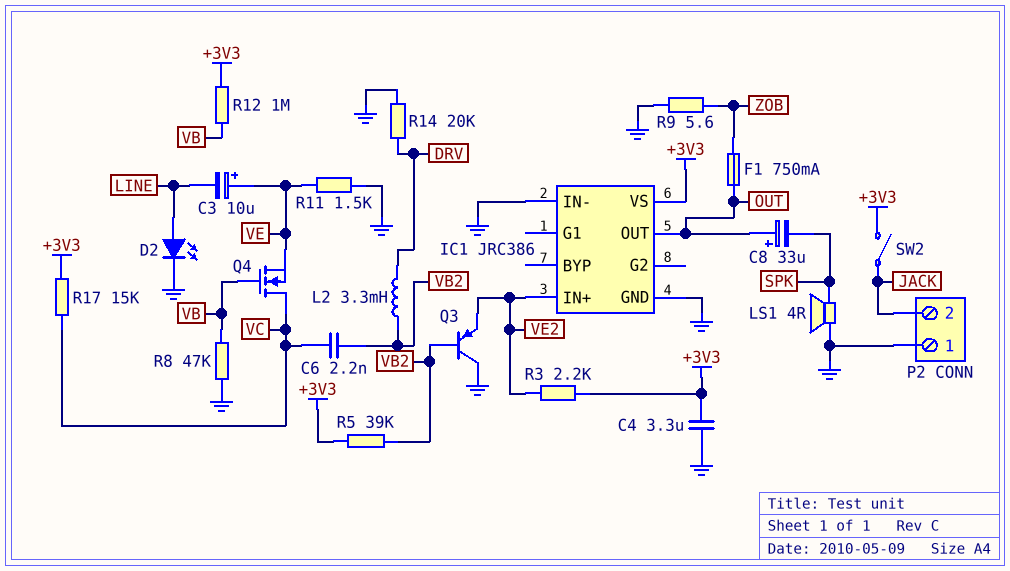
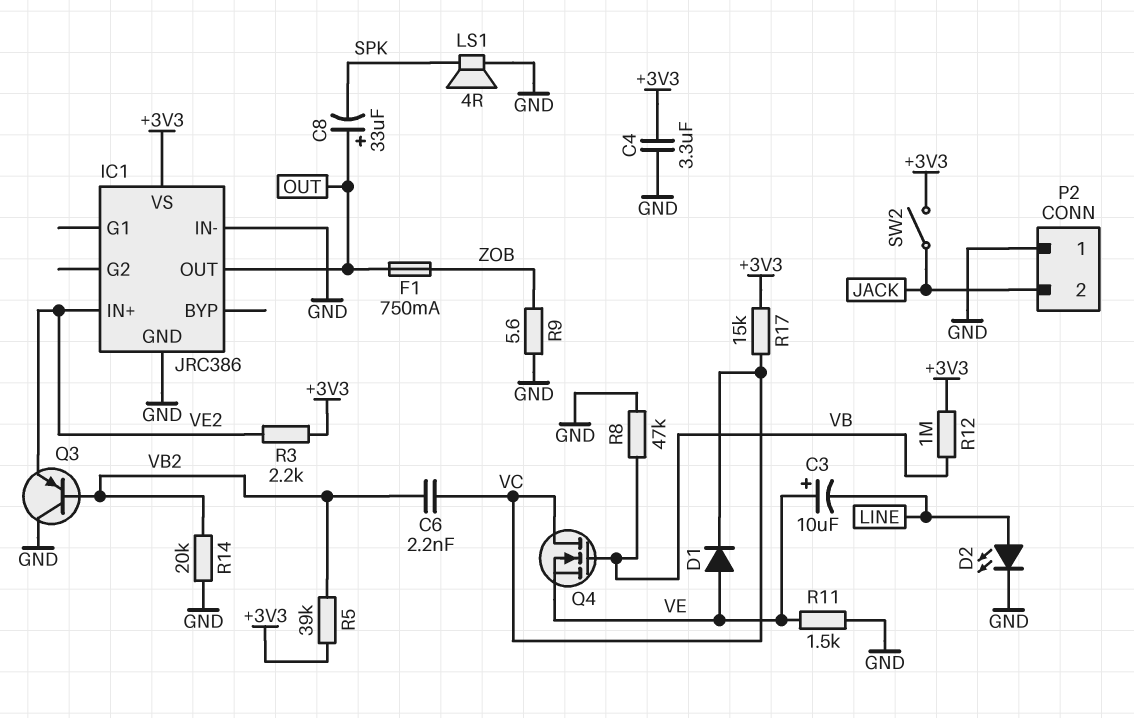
D1: none -> diode (A VE, K VC)
L2: 3.3mH (DRV, VB2) -> none
R14: 20k (DRV, GND) -> 20k (GND, VB2)

